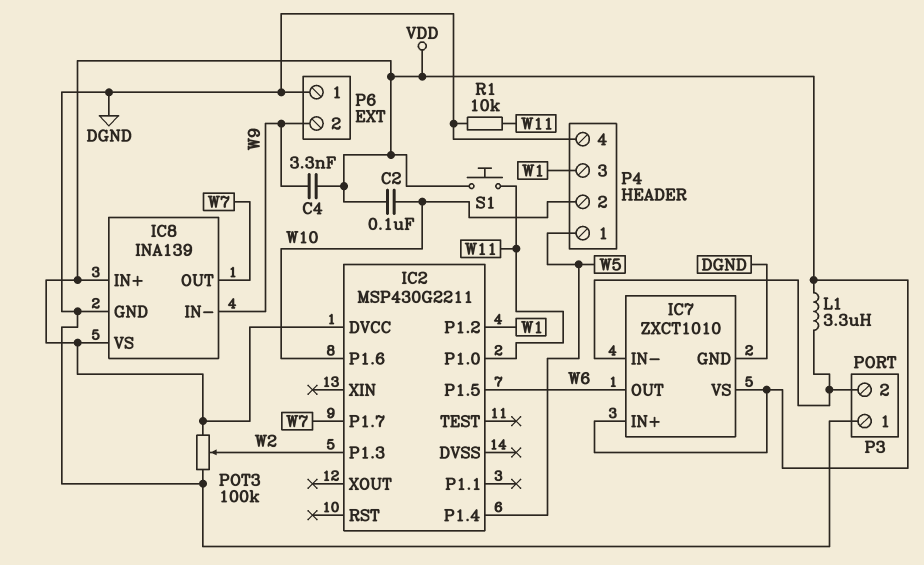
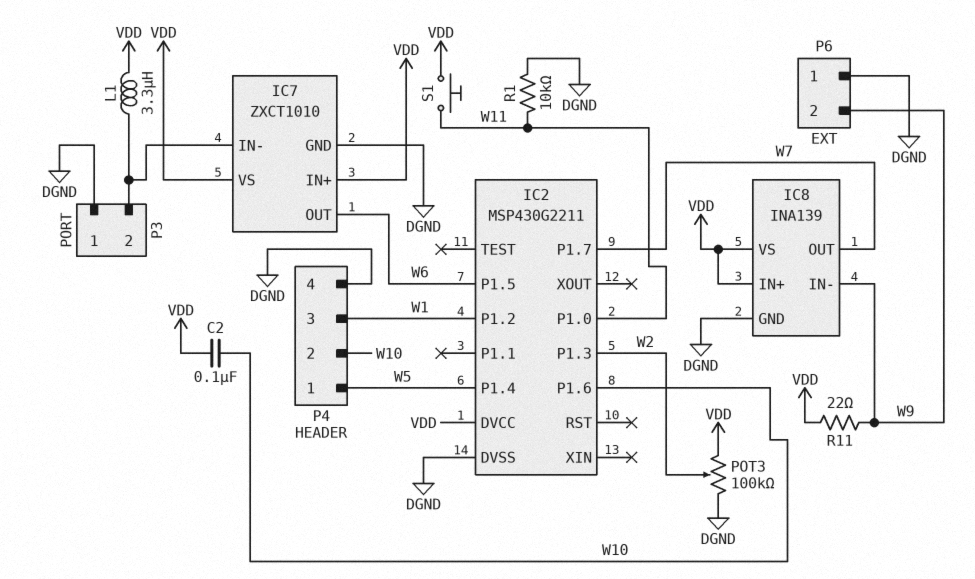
C4: 3.3nF (VDD, W9) -> none
IC2 pin DVSS: none -> DGND
R11: none -> 22 (VDD, W9)

